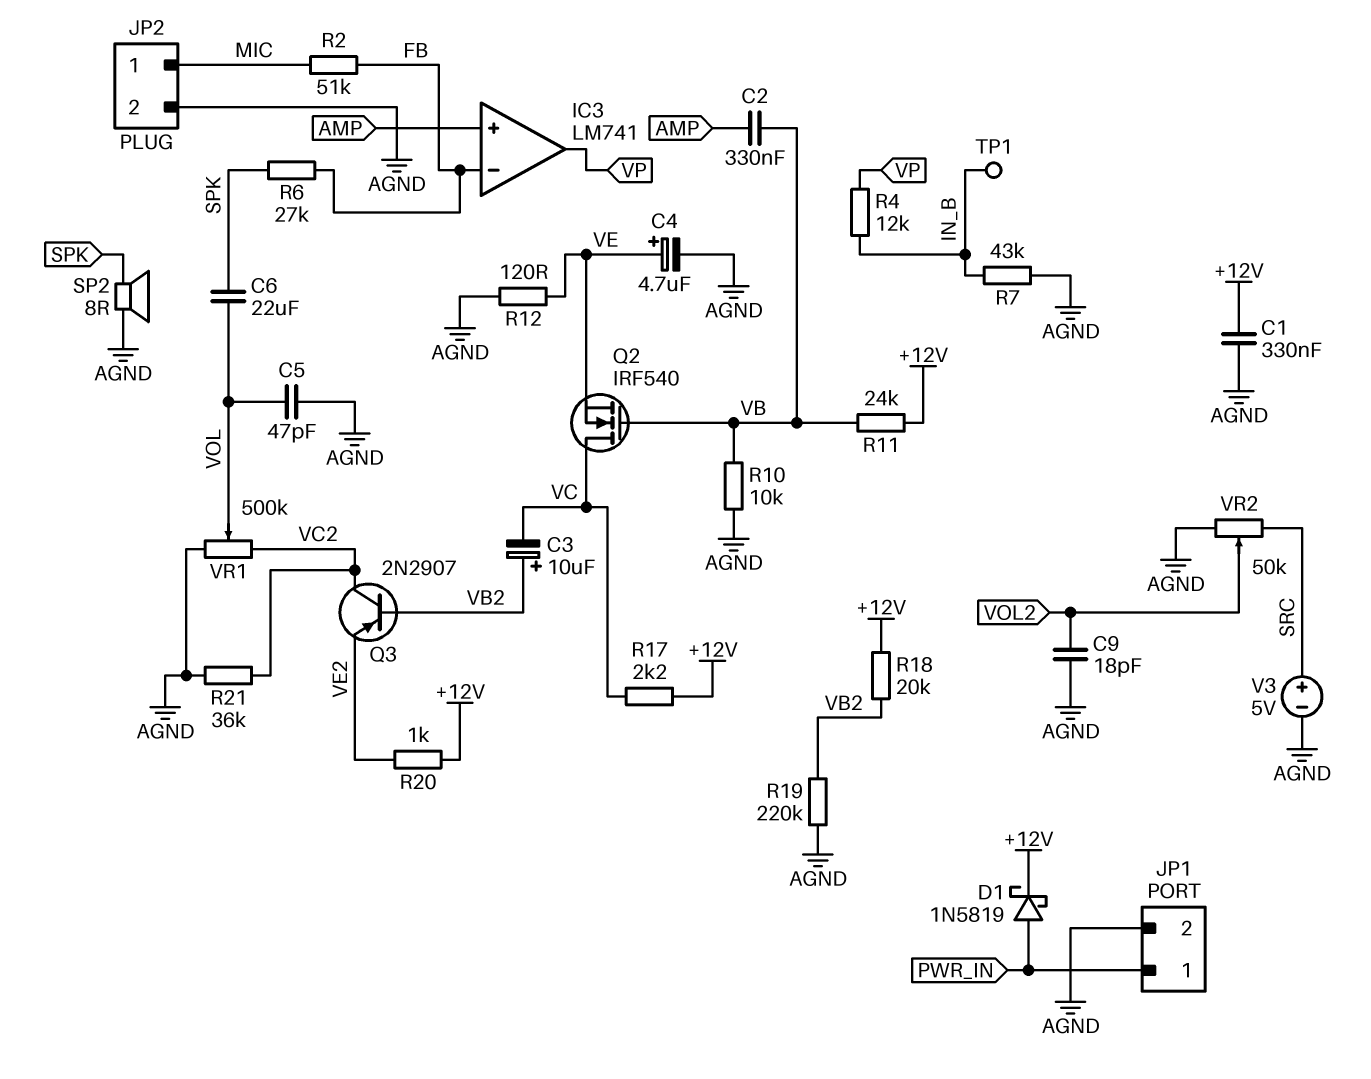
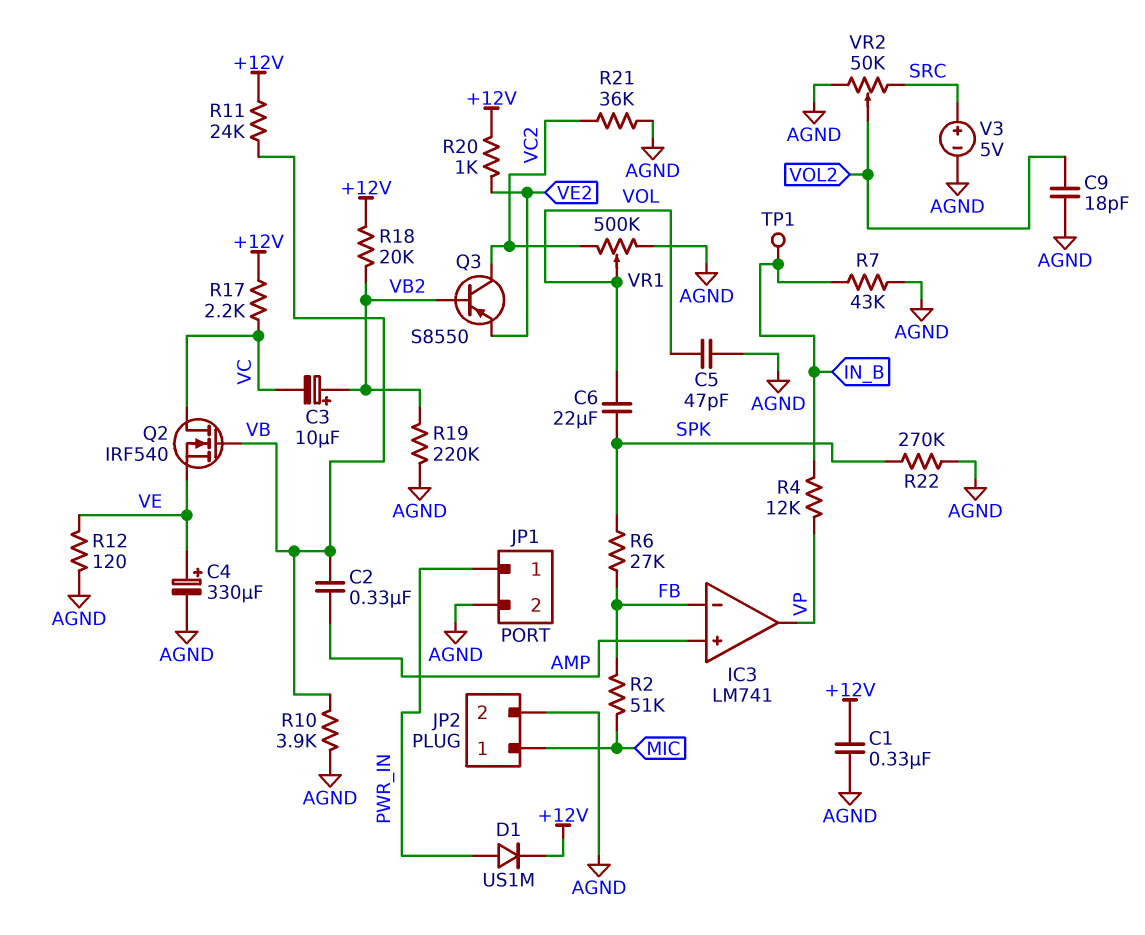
C4: 4.7uF (plus VE, minus AGND) -> 330uF (plus VE, minus AGND)
D1: schottky 1N5819 (A PWR_IN, K +12V) -> diode US1M (A PWR_IN, K +12V)
Q3: PNP 2N2907 (B VB2, C VC2, E VE2) -> PNP S8550 (B VB2, C VC2, E VE2)
R10: 10k (AGND, VB) -> 3.9k (AGND, VB)
R22: none -> 270k (AGND, SPK)
SP2: speaker 8R (AGND, SPK) -> none

